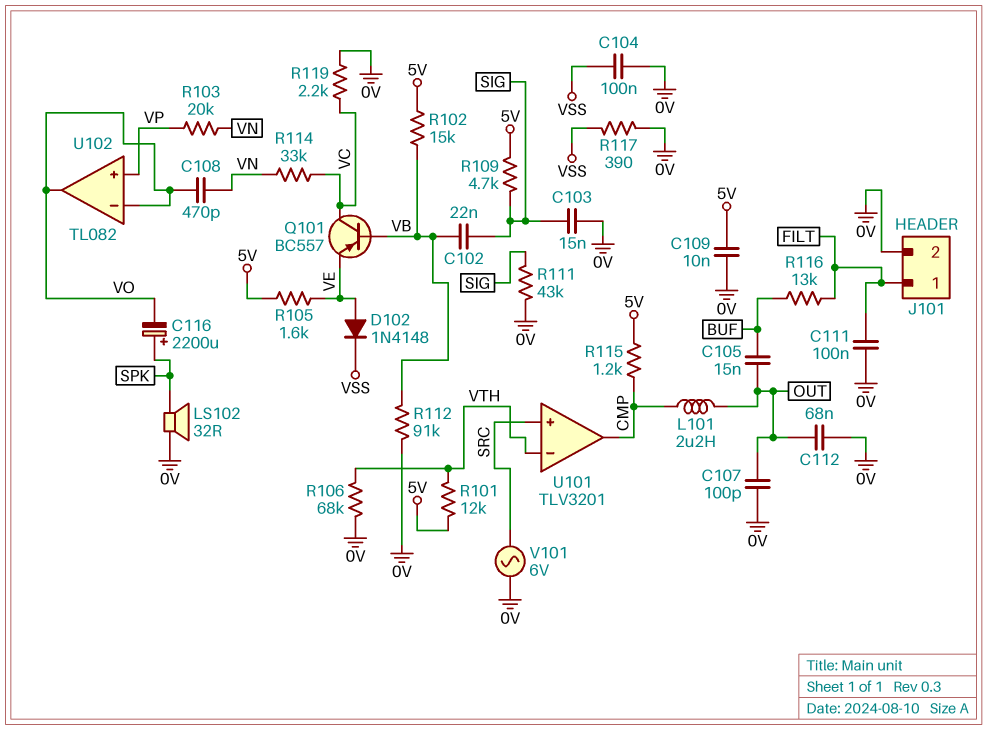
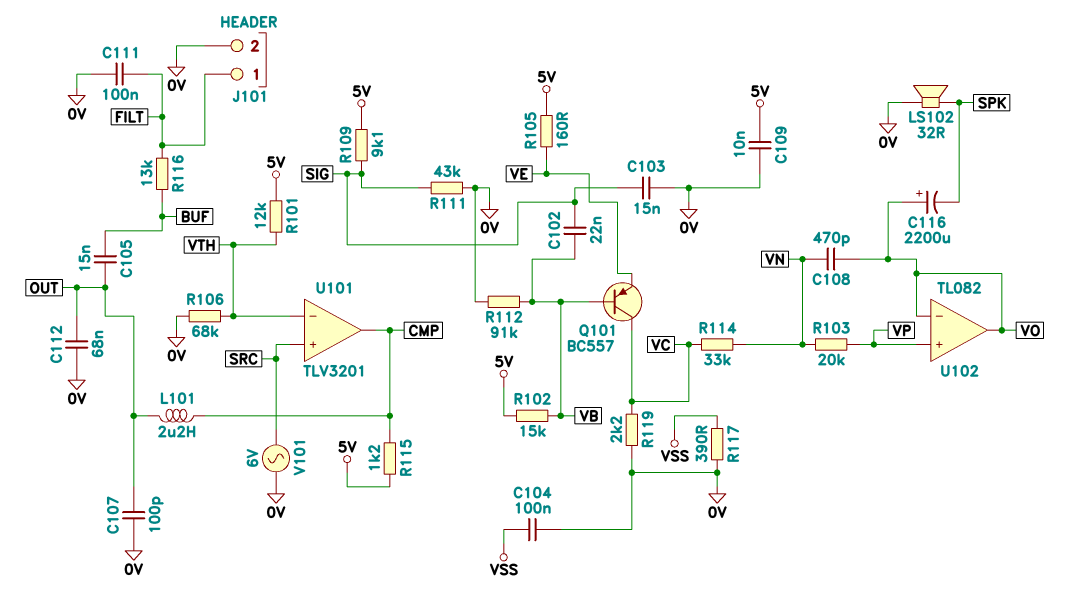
C116: 2200uF (plus SPK, minus VO) -> 2200uF (plus VO, minus SPK)
D102: diode 1N4148 (A VE, K VSS) -> none
R105: 1.6k (5V, VE) -> 160 (5V, VE)
R109: 4.7k (5V, SIG) -> 9.1k (5V, SIG)

